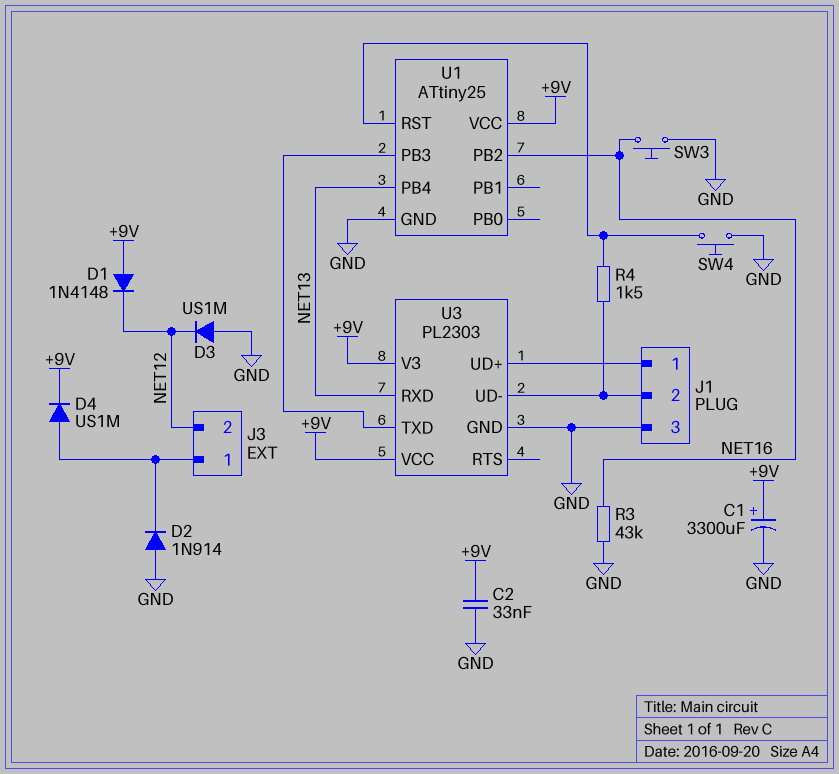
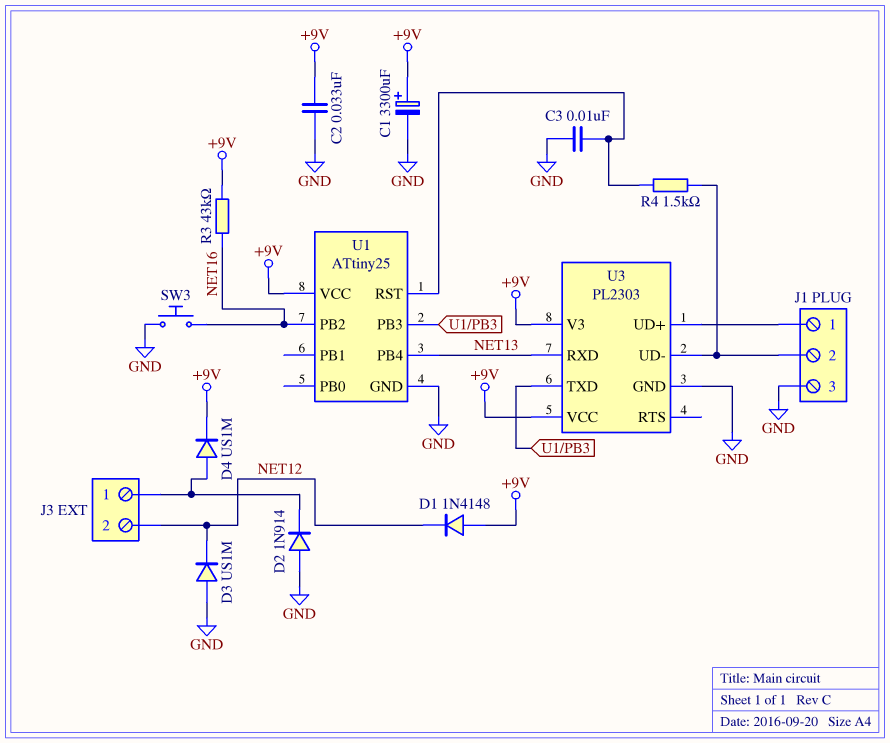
C3: none -> 10nF (GND, U1/RST)
R3: 43k (GND, NET16) -> 43k (+9V, NET16)
SW4: button (GND, U1/RST) -> none

